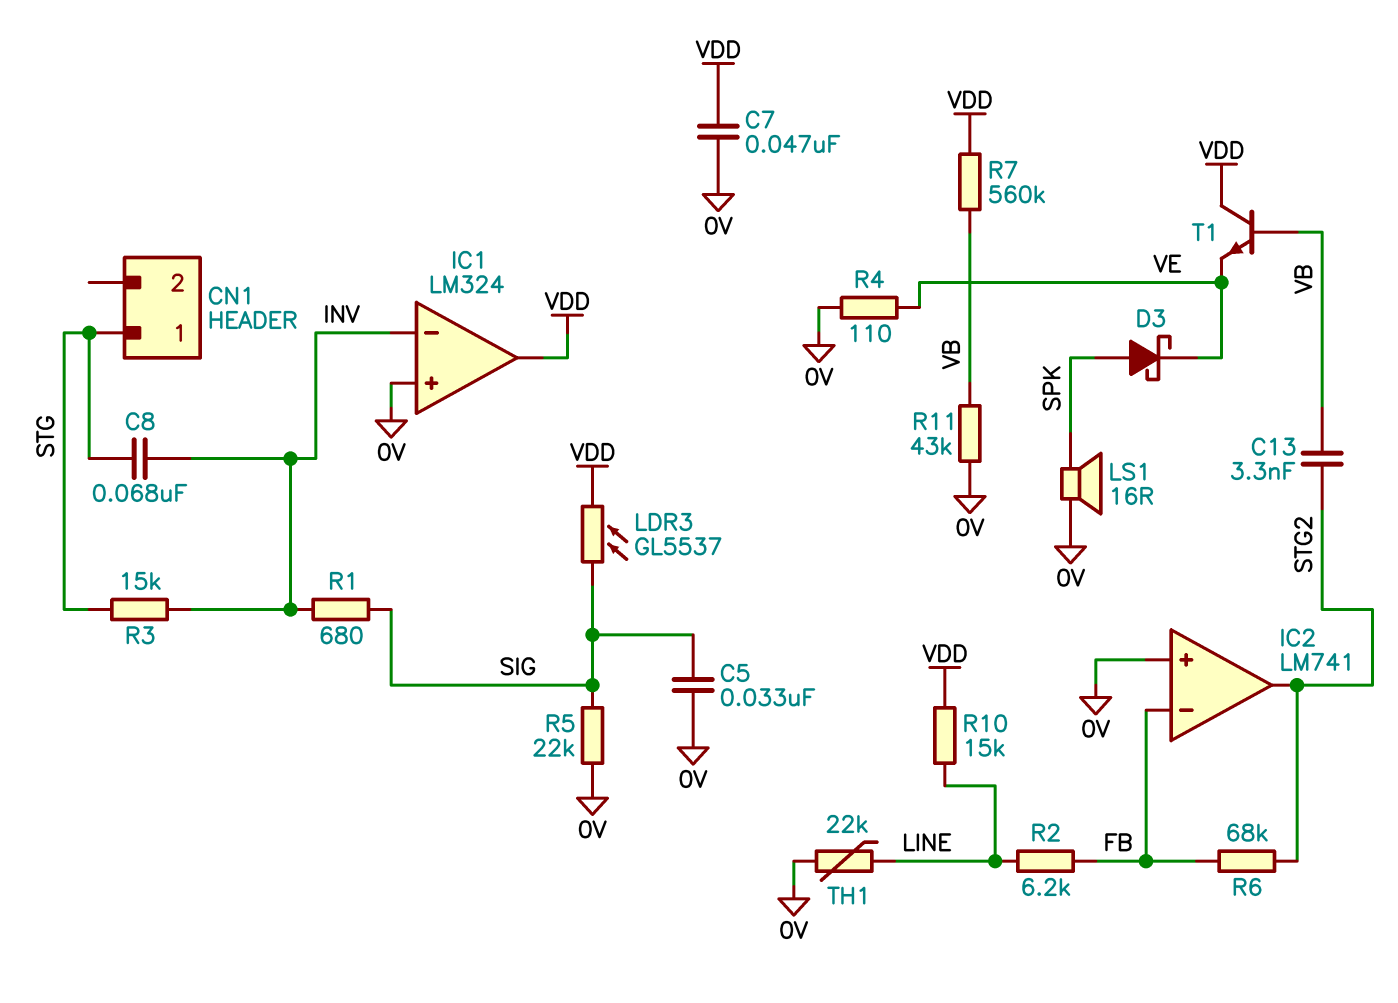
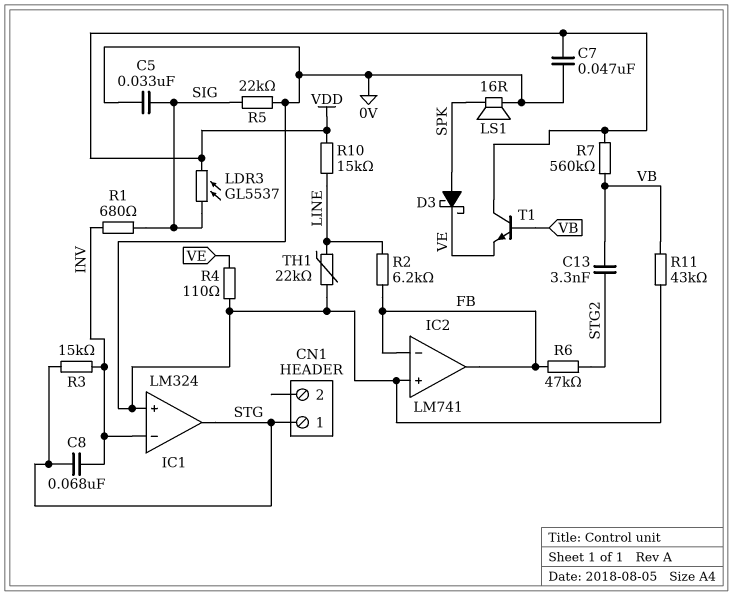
IC1 pin out: VDD -> STG
IC2 pin out: STG2 -> FB
R6: 68k (FB, STG2) -> 47k (FB, STG2)

